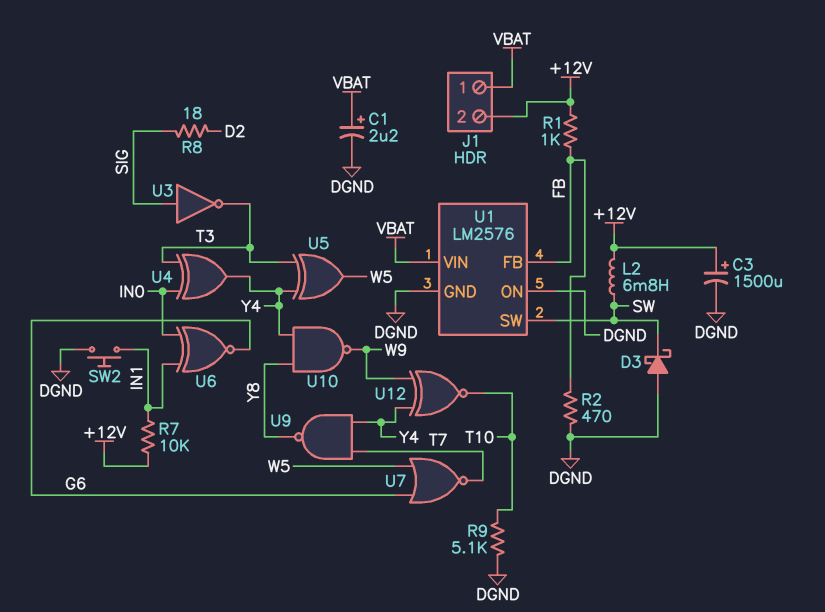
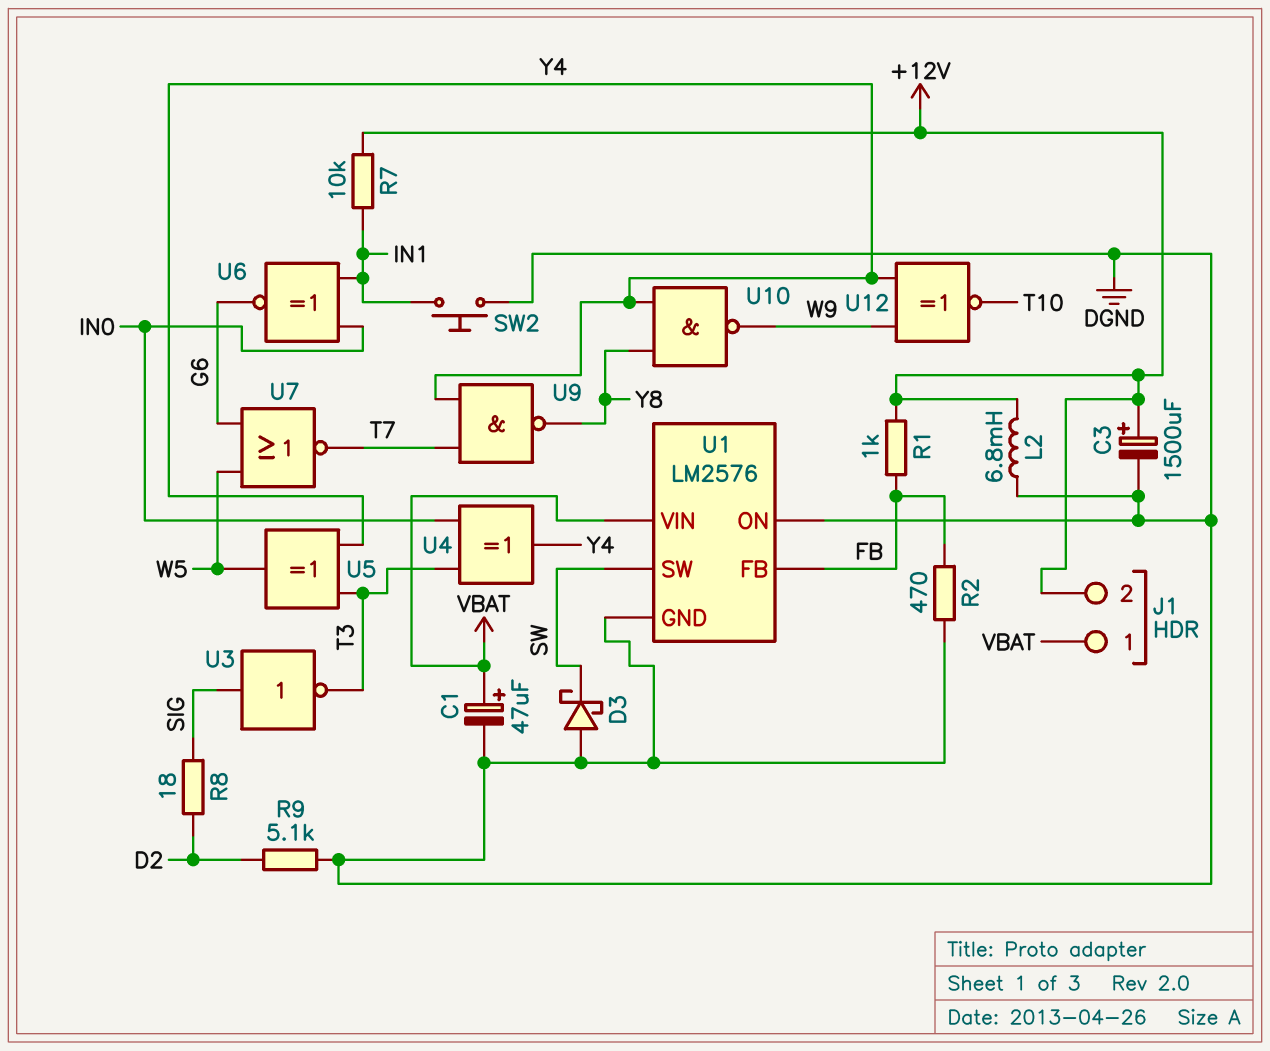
C1: 2.2uF (plus VBAT, minus DGND) -> 47uF (plus VBAT, minus DGND)
L2: 6.8mH (+12V, SW) -> 6.8mH (+12V, DGND)
R9: 5.1k (DGND, T10) -> 5.1k (D2, DGND)

